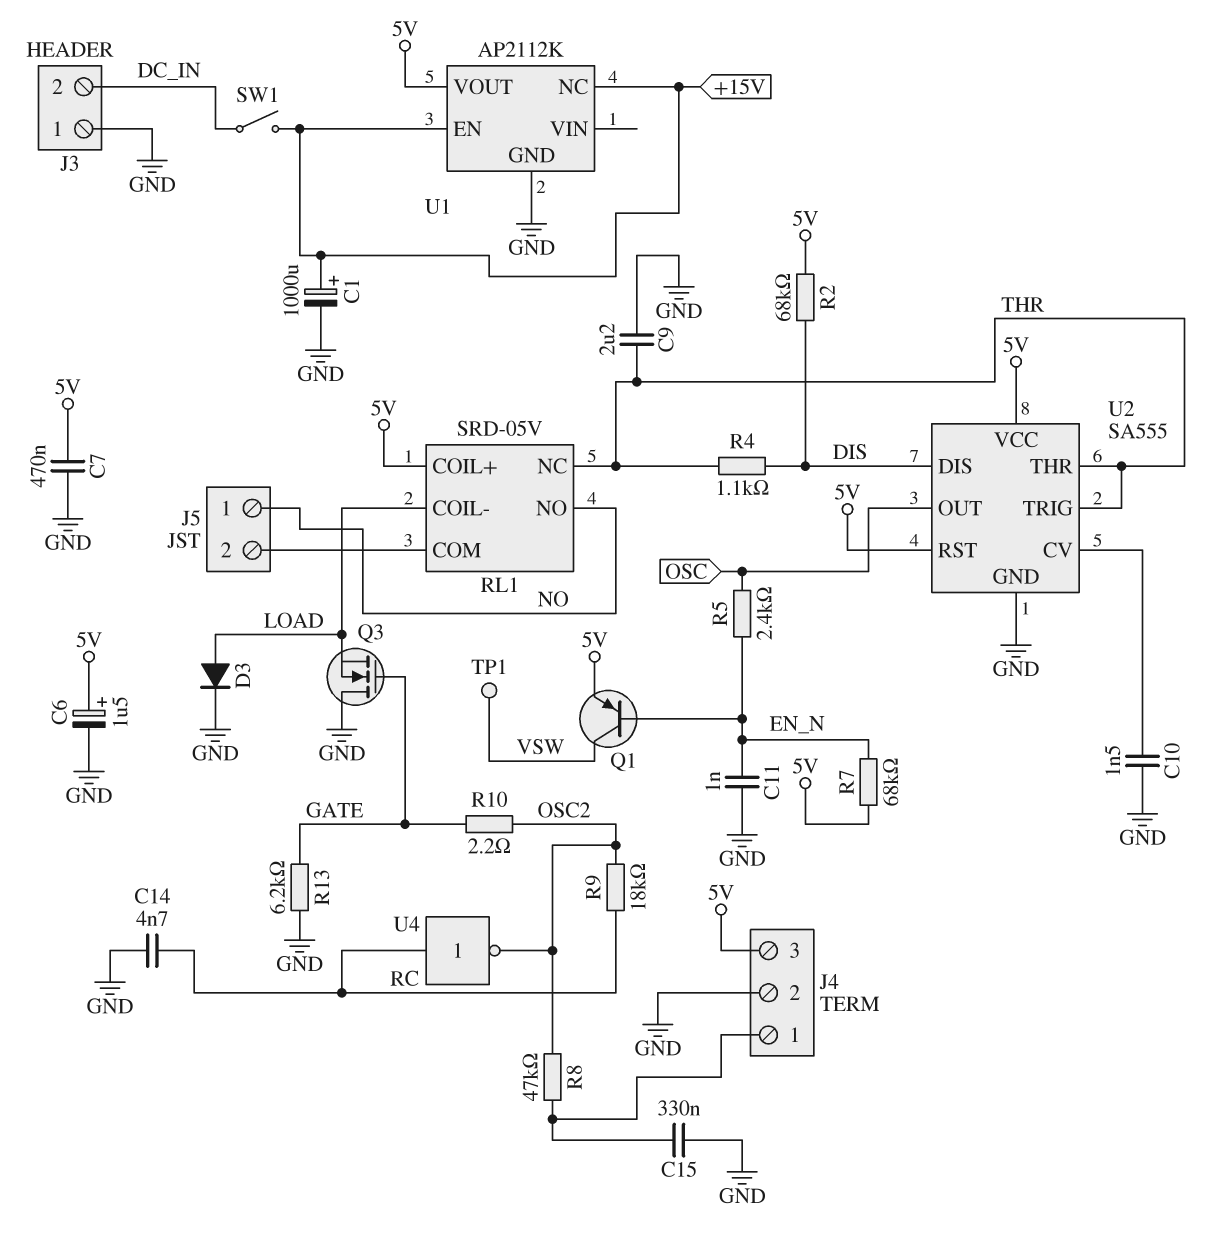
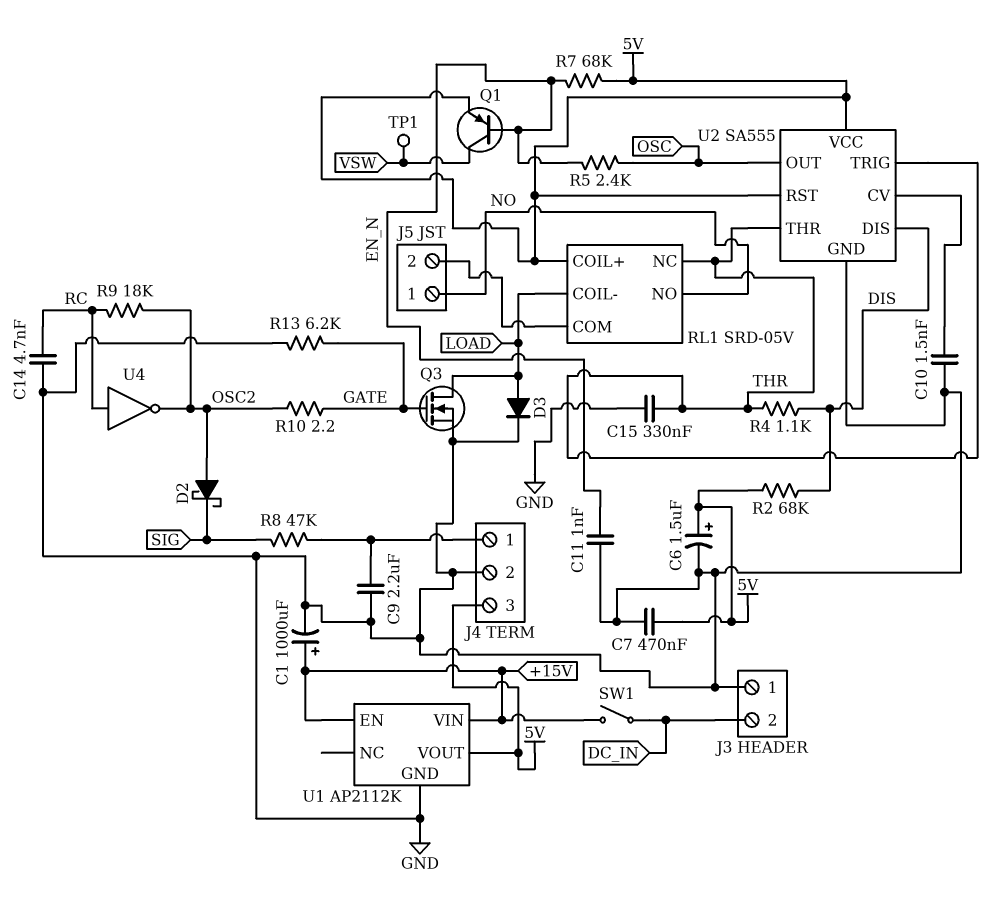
C9: 2.2uF (GND, THR) -> 2.2uF (GND, J4/1)
C15: 330nF (GND, J4/1) -> 330nF (GND, THR)
D2: none -> schottky (A OSC2, K SIG)
Q3: NMOS (G GATE, D GND, S LOAD) -> NMOS (G GATE, D LOAD, S GND)
R8: 47k (J4/1, OSC2) -> 47k (J4/1, SIG)
U1 pin NC: +15V -> none
U1 pin VIN: none -> +15V

